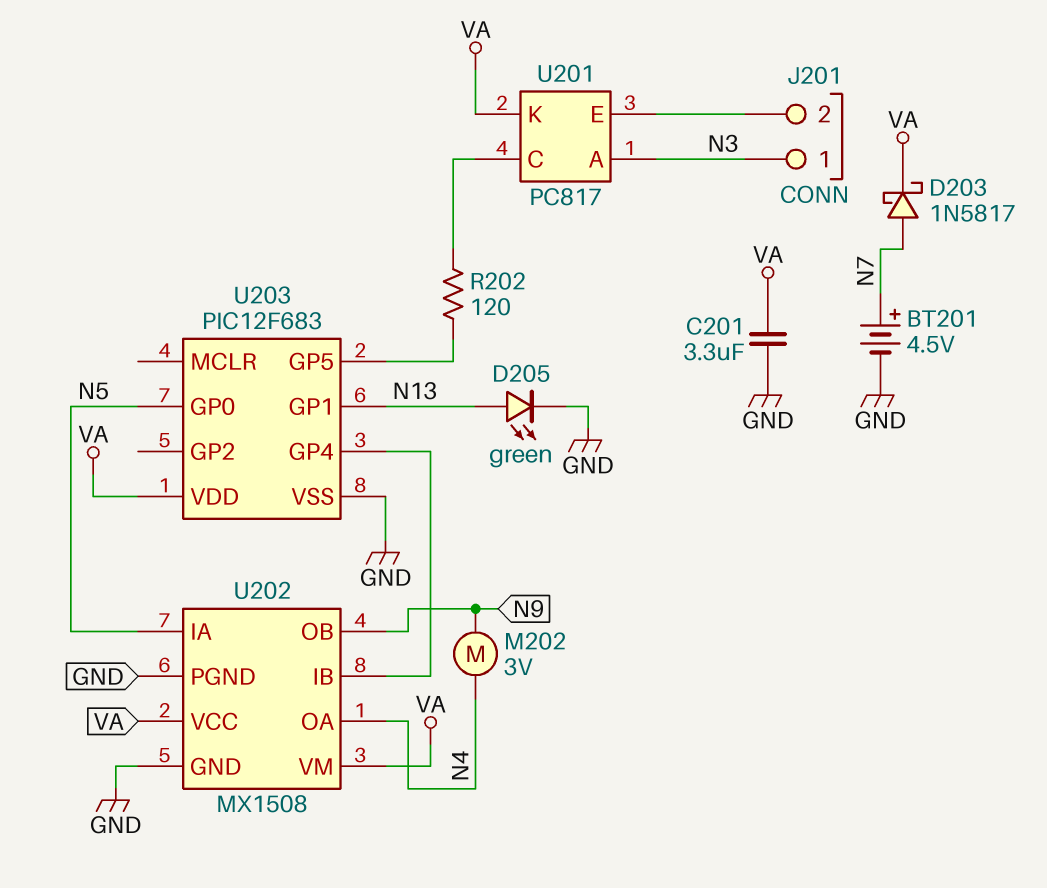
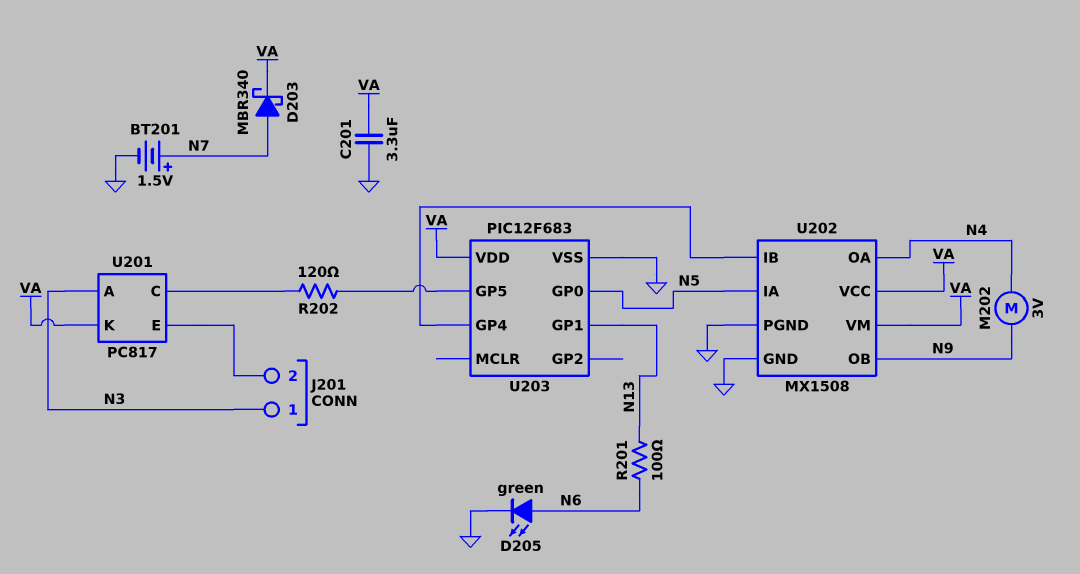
BT201: 4.5V (plus N7, minus GND) -> 1.5V (plus N7, minus GND)
D203: schottky 1N5817 (A N7, K VA) -> schottky MBR340 (A N7, K VA)
D205: LED green (A N13, K GND) -> LED green (A N6, K GND)
R201: none -> 100 (N6, N13)

